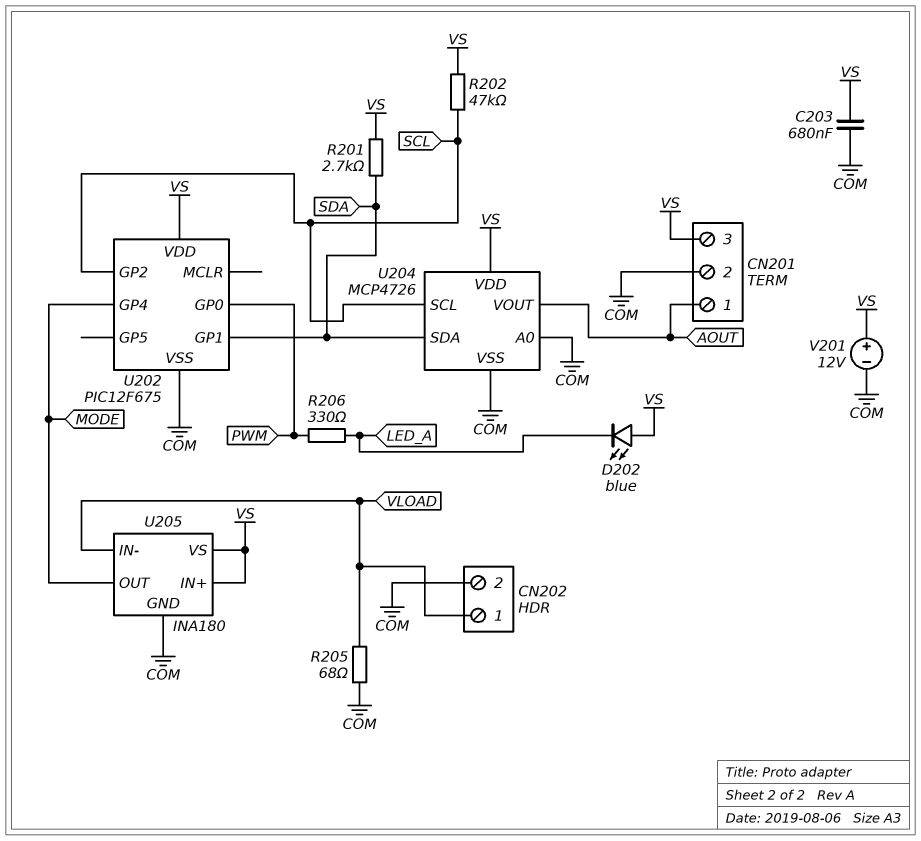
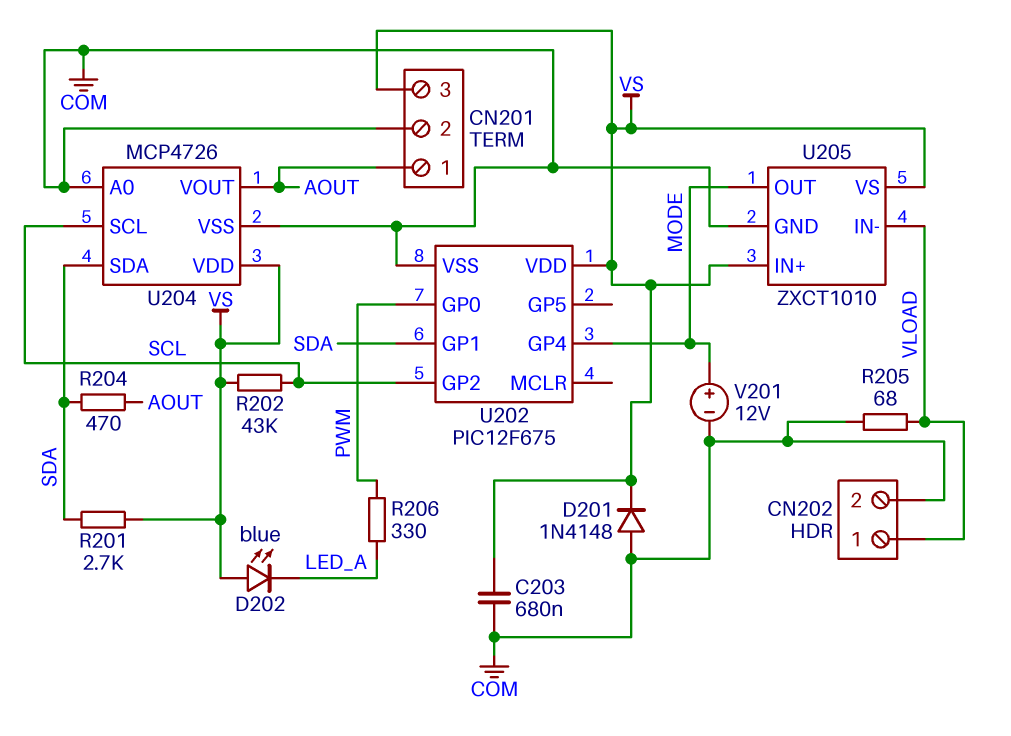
D201: none -> diode 1N4148 (A COM, K VS)
R202: 47k (SCL, VS) -> 43k (SCL, VS)
R204: none -> 470 (AOUT, SDA)
U205: INA180 -> ZXCT1010
V201: 12V (plus VS, minus COM) -> 12V (plus MODE, minus COM)

